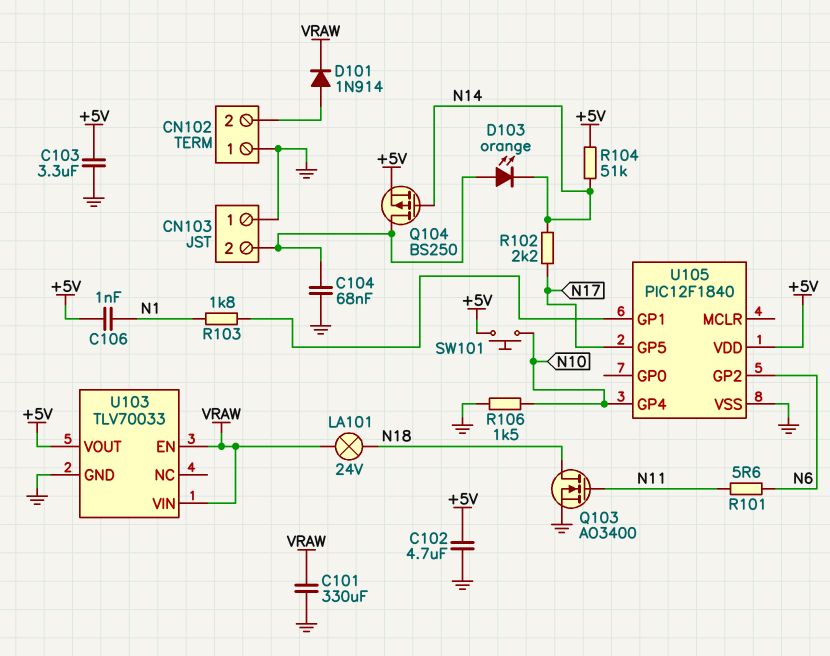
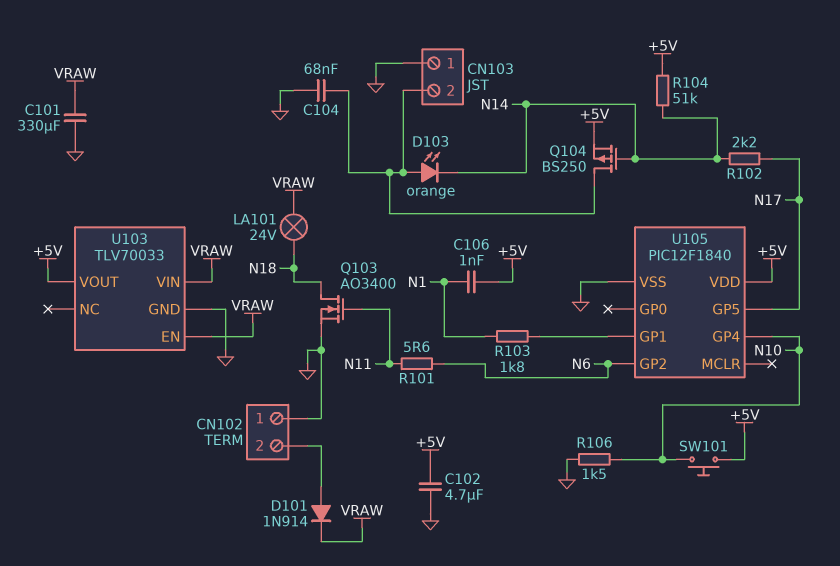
C103: 3.3uF (+5V, GND) -> none

